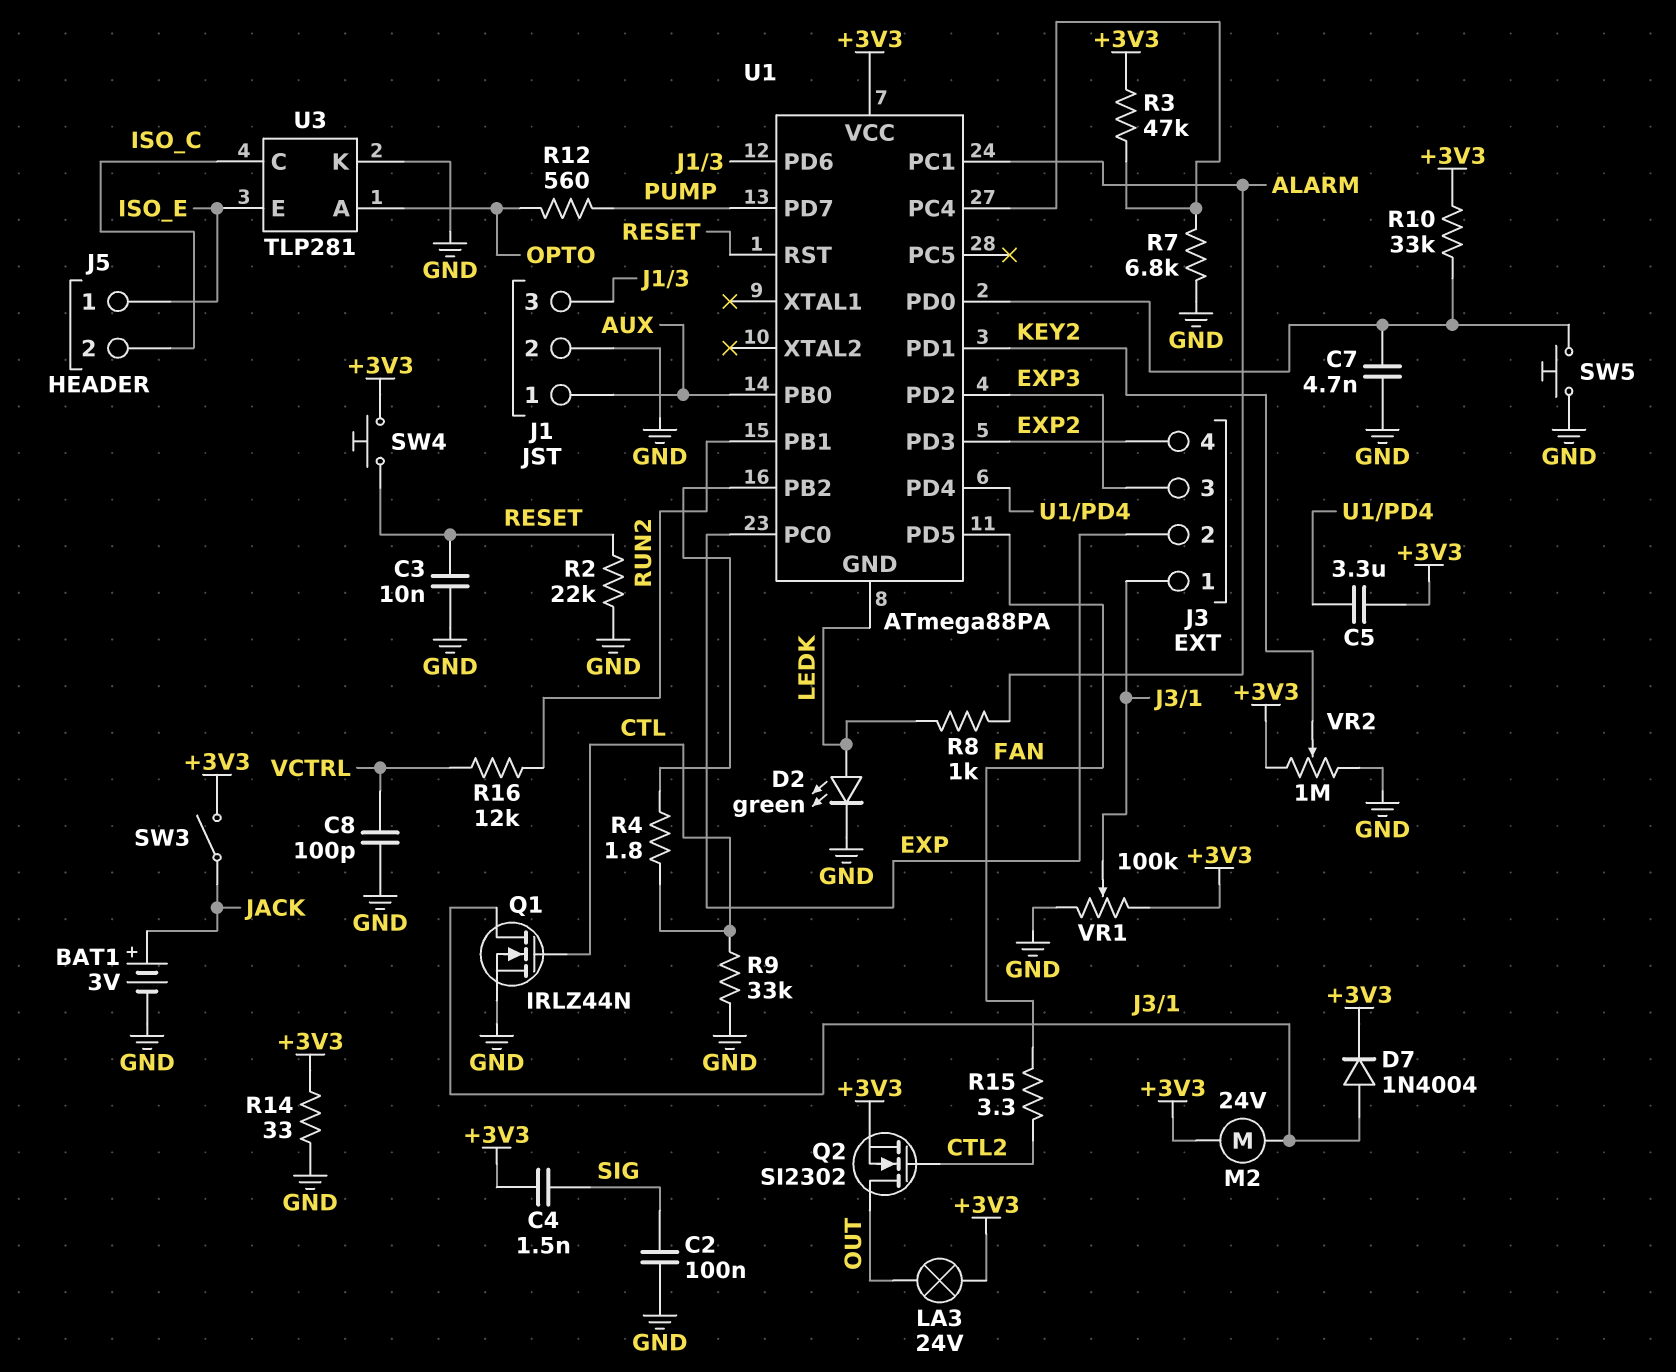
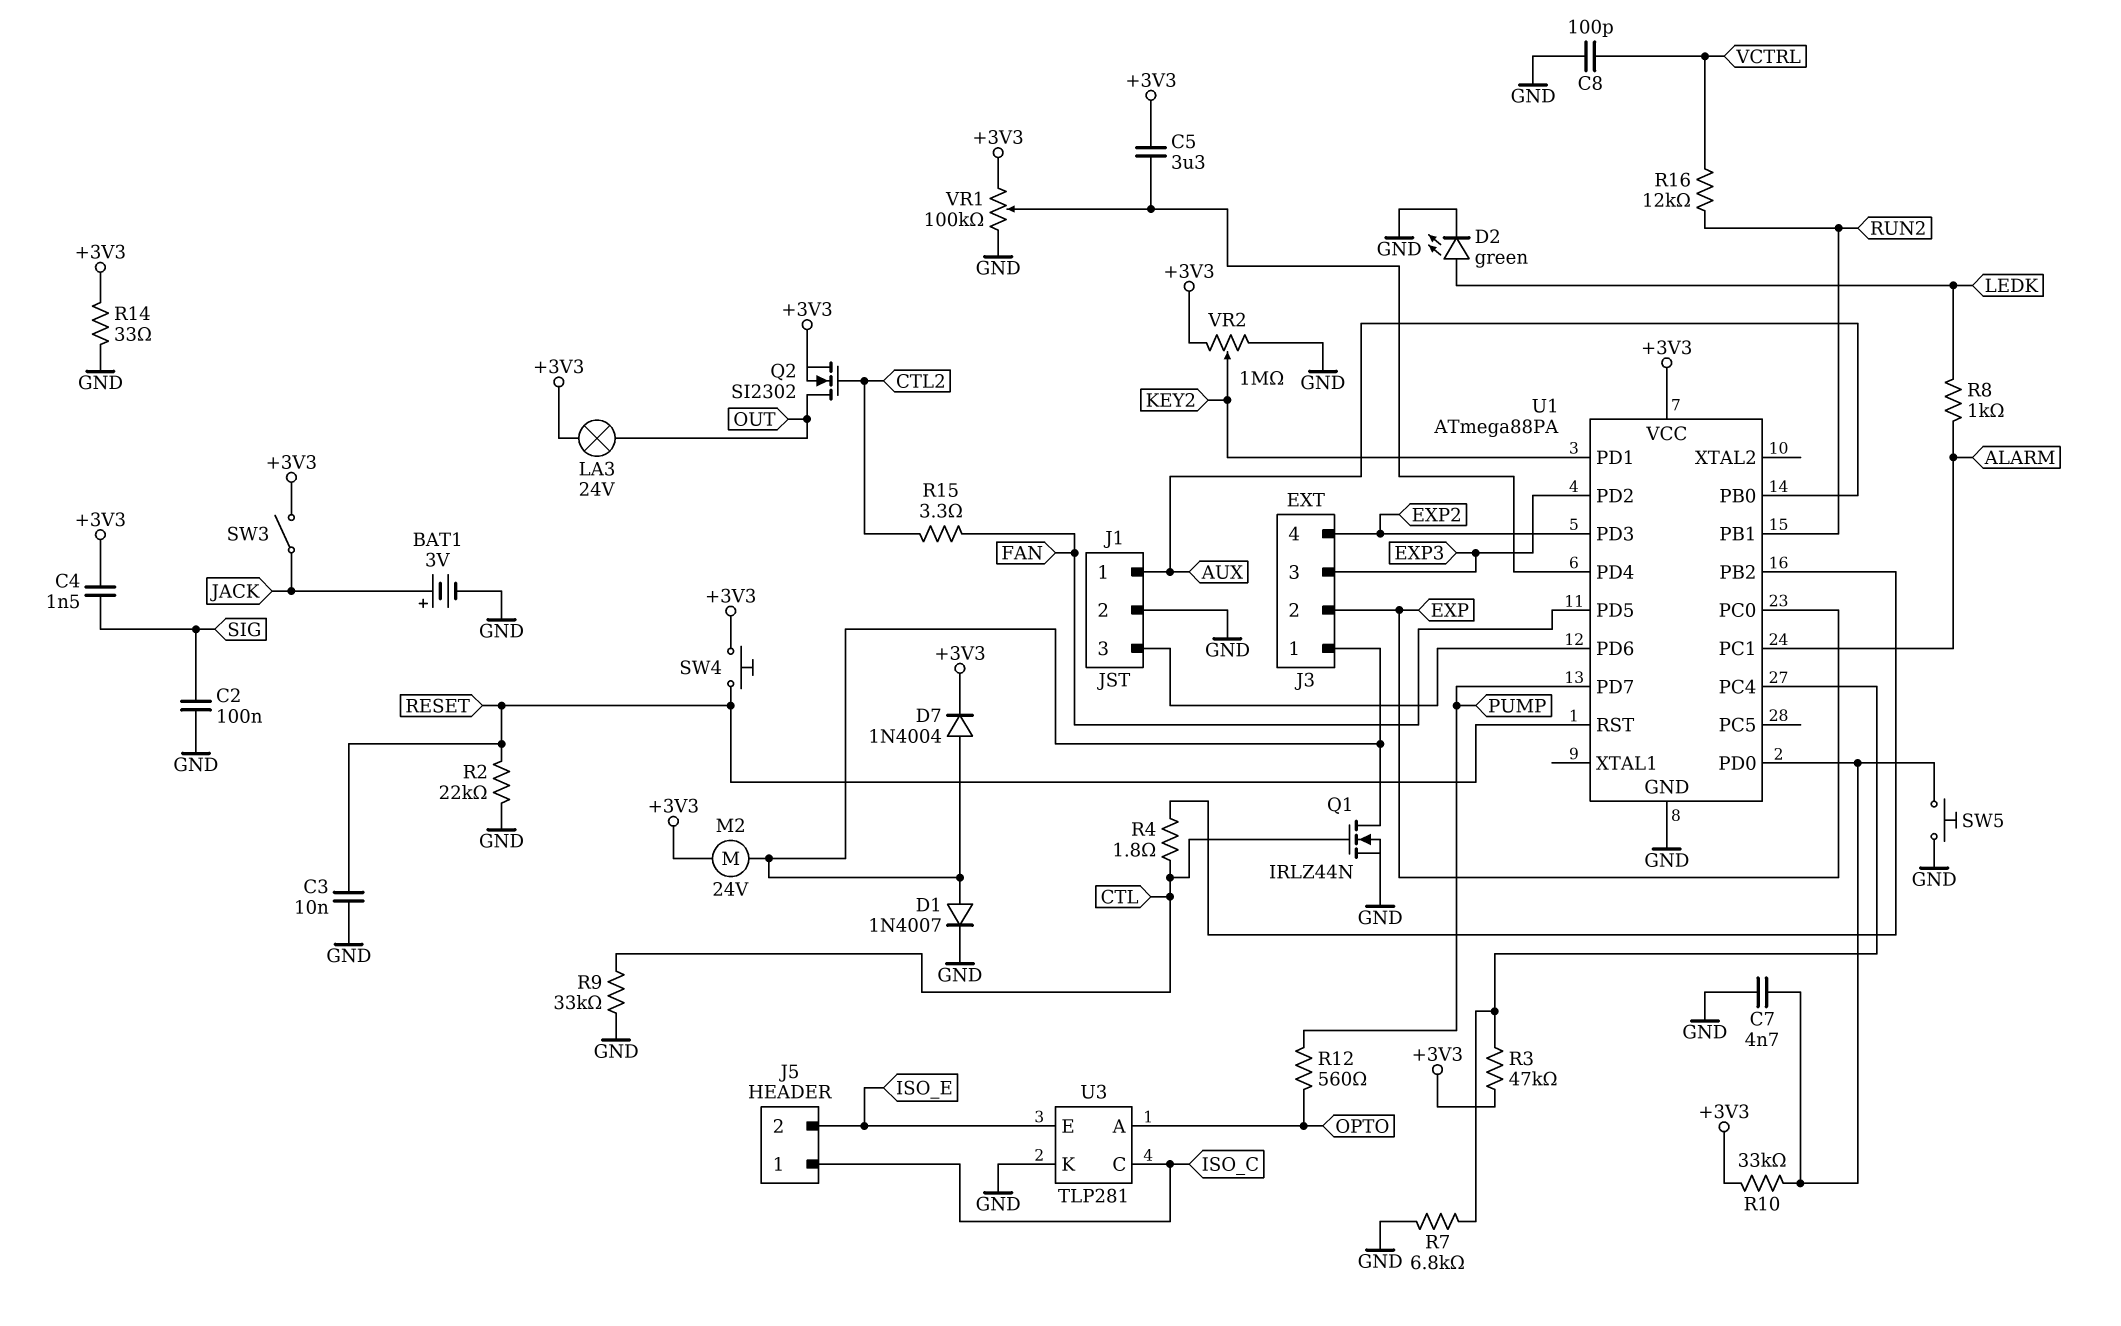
D1: none -> diode 1N4007 (A J3/1, K GND)
J5 pin 1: ISO_E -> ISO_C
J5 pin 2: ISO_C -> ISO_E
U1 pin GND: LEDK -> GND
VR1: 100k (+3V3, GND, wiper J3/1) -> 100k (+3V3, GND, wiper U1/PD4)

